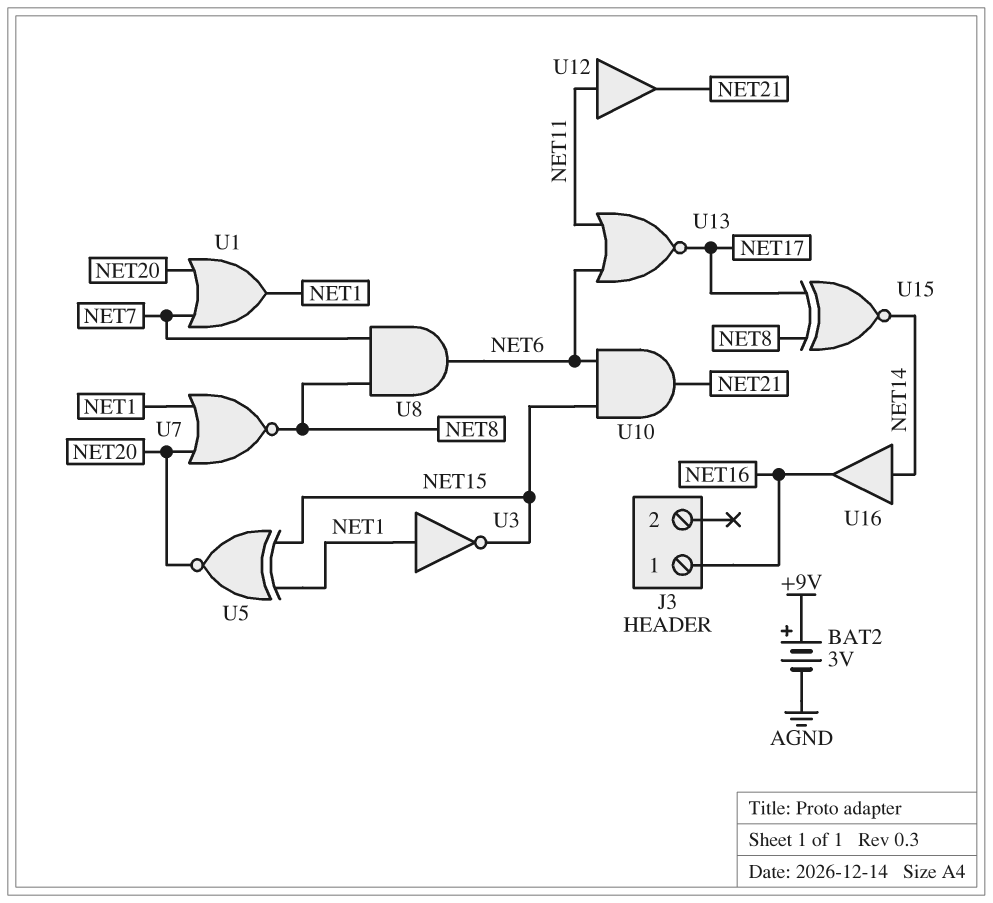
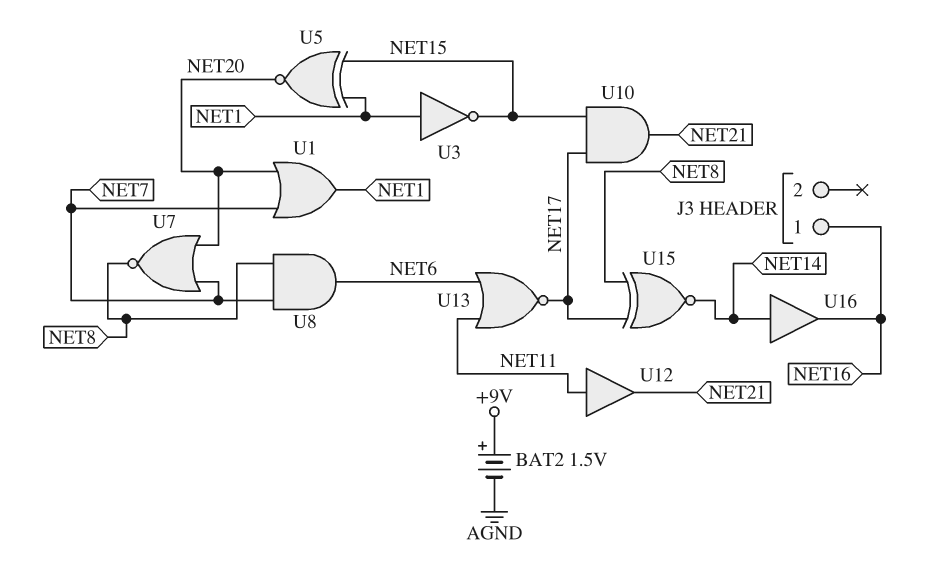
BAT2: 3V (plus +9V, minus AGND) -> 1.5V (plus +9V, minus AGND)
U7: NOR (in NET1, in NET20, out NET8) -> NOR (in NET7, in NET20, out NET8)
U10: AND (in NET6, in NET15, out NET21) -> AND (in NET15, in NET17, out NET21)

